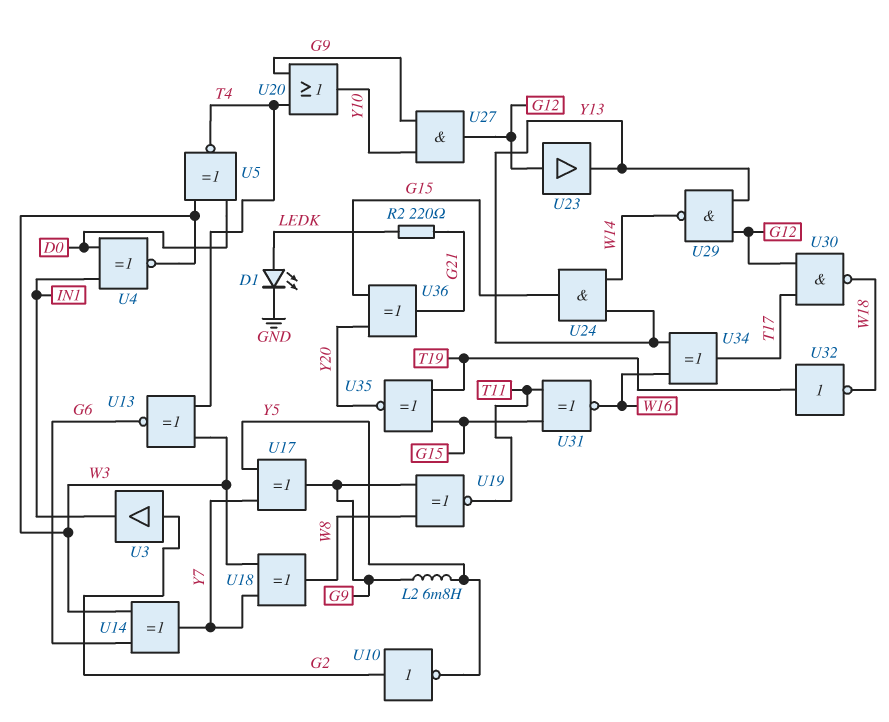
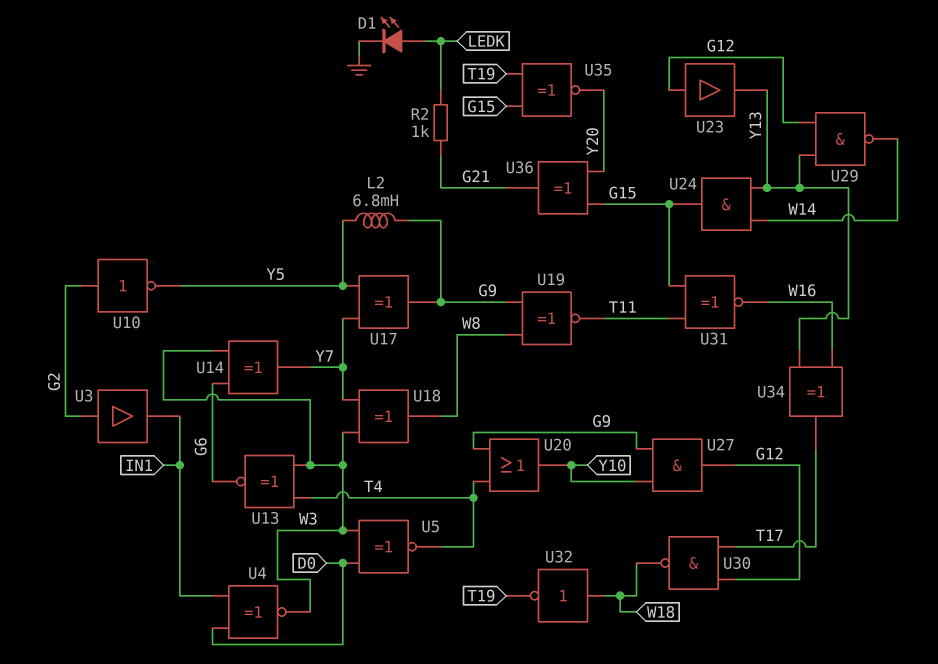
R2: 220 (G21, LEDK) -> 1k (G21, LEDK)
U32: NOT (in T19, out W18) -> NOT (in W18, out T19)

